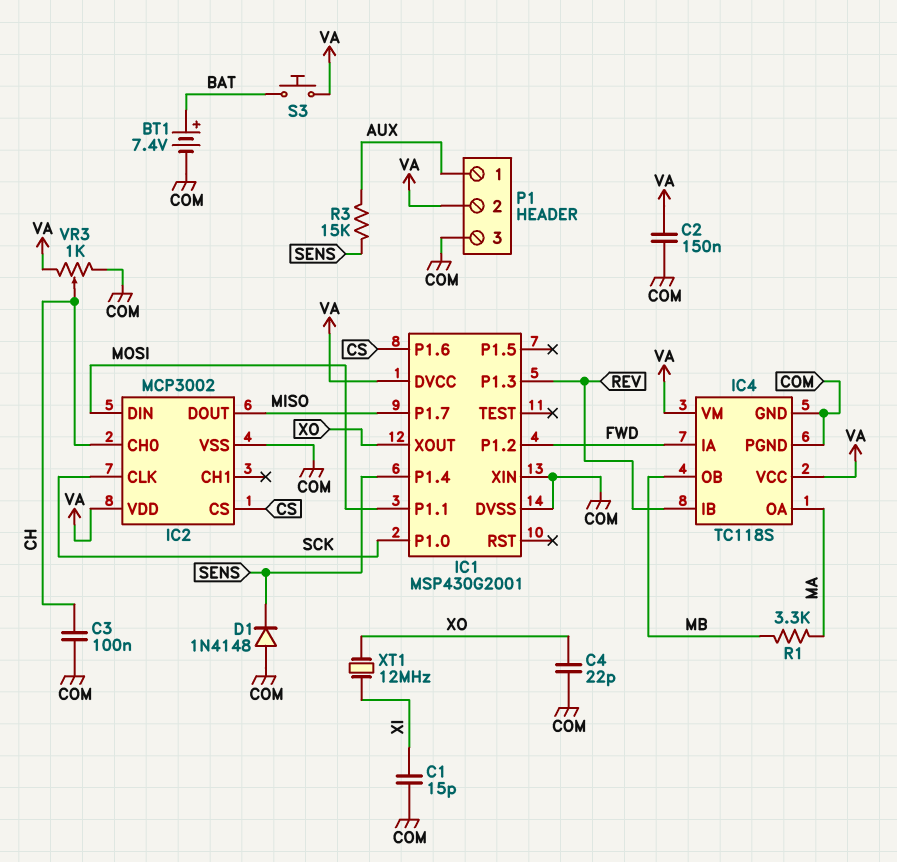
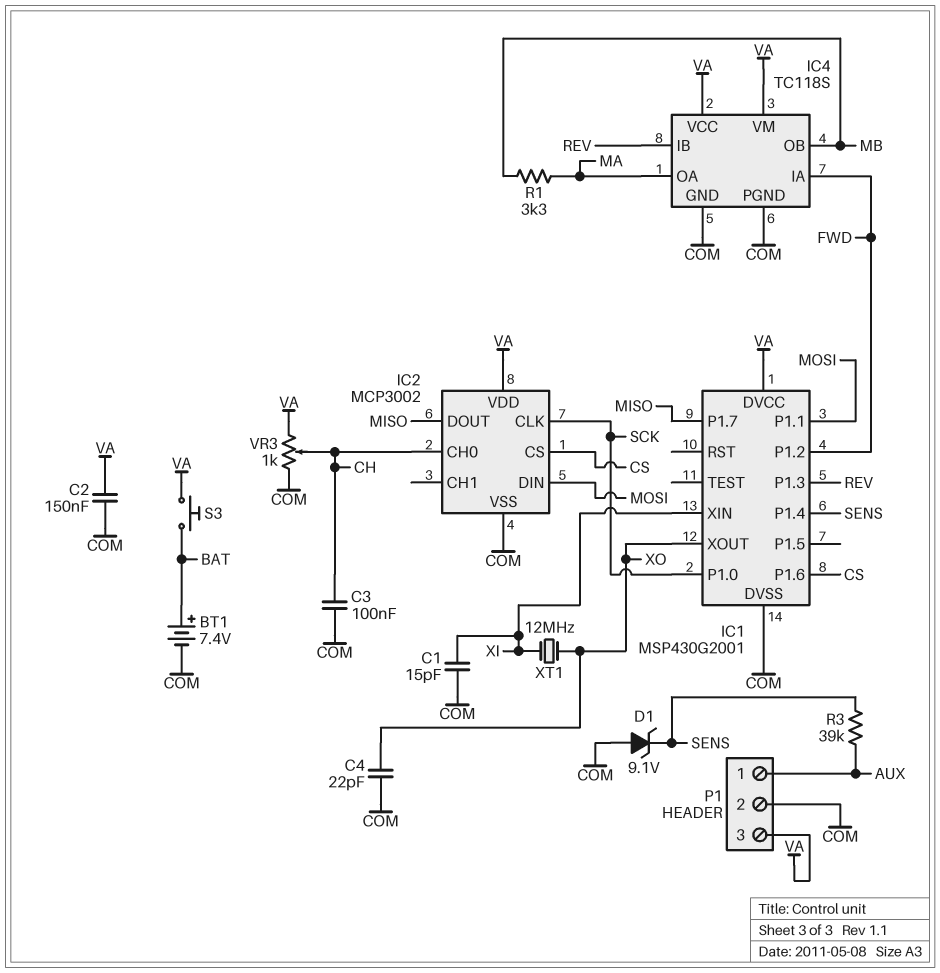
D1: diode 1N4148 (A COM, K SENS) -> zener 9.1V (A COM, K SENS)
IC1 pin XIN: COM -> XI
P1 pin 2: VA -> COM
P1 pin 3: COM -> VA
R3: 15k (AUX, SENS) -> 39k (AUX, SENS)

